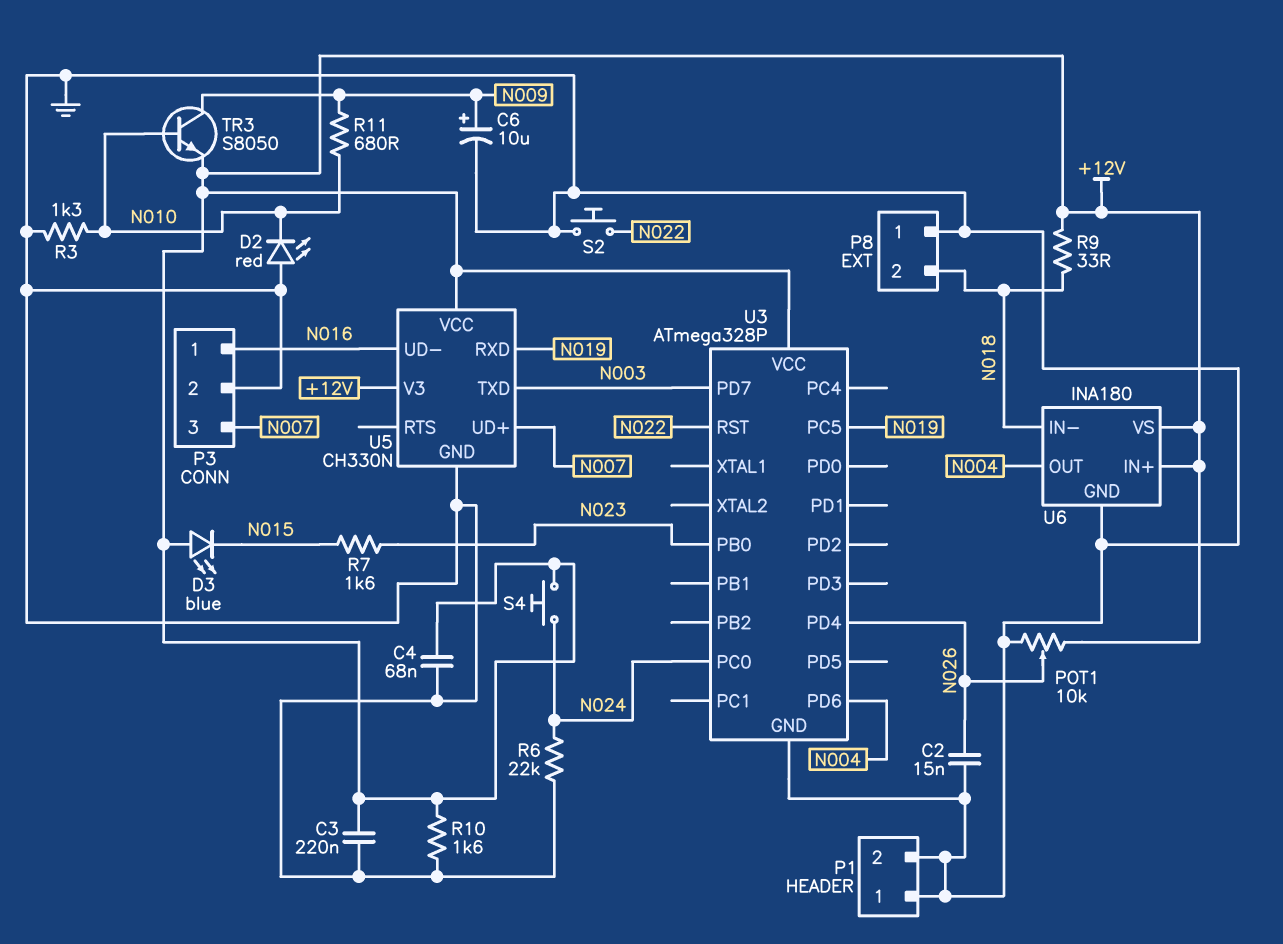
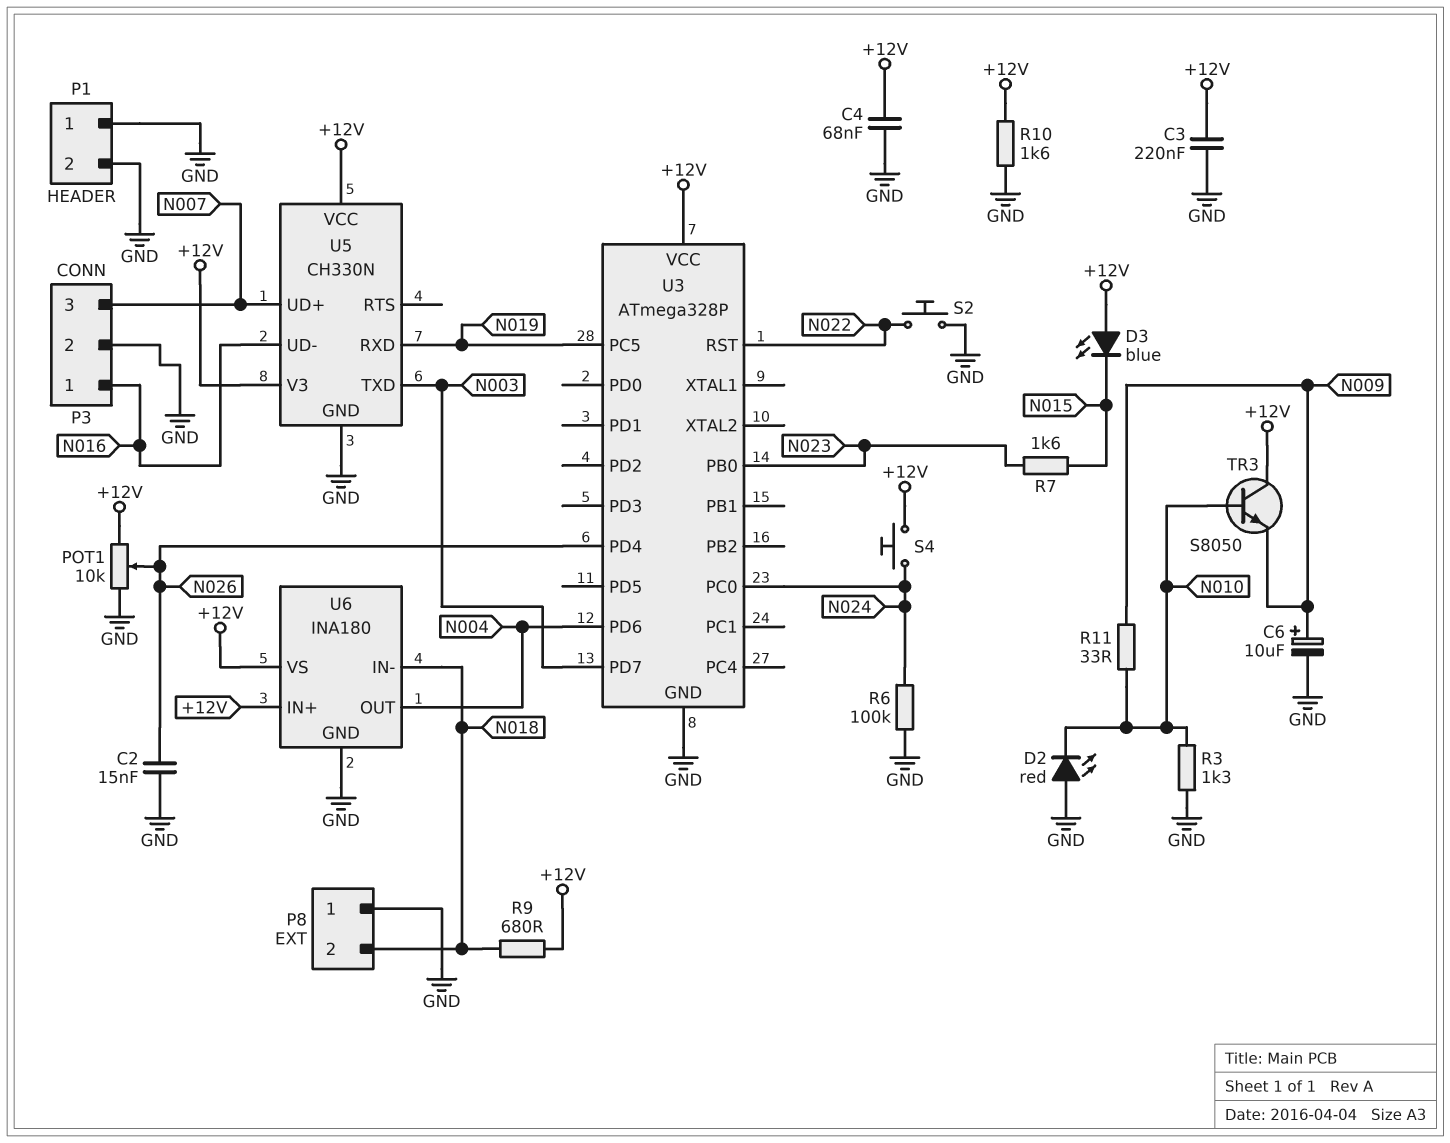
R6: 22k (GND, N024) -> 100k (GND, N024)
R9: 33 (+12V, N018) -> 680 (+12V, N018)
R11: 680 (N009, N010) -> 33 (N009, N010)
TR3: NPN S8050 (B N010, C N009, E +12V) -> NPN S8050 (B N010, C +12V, E N009)

